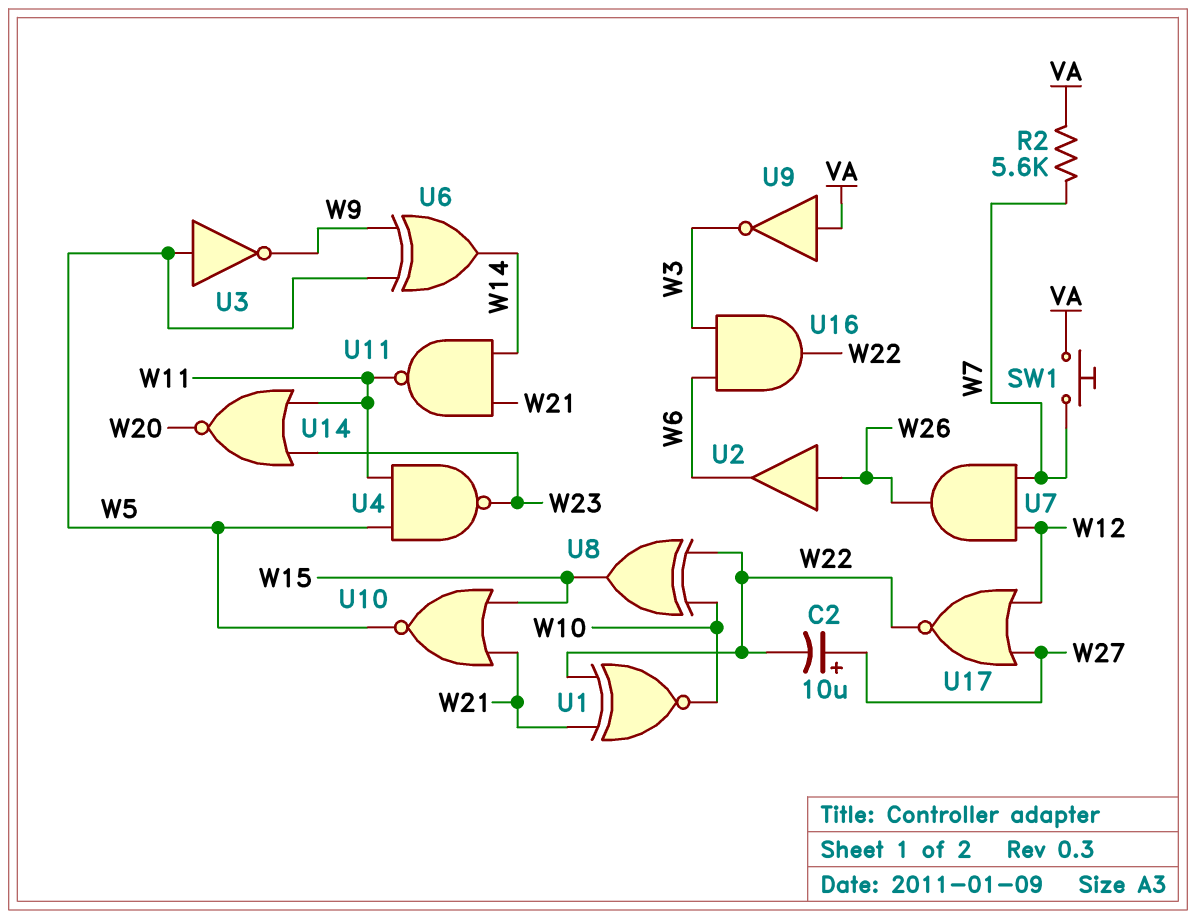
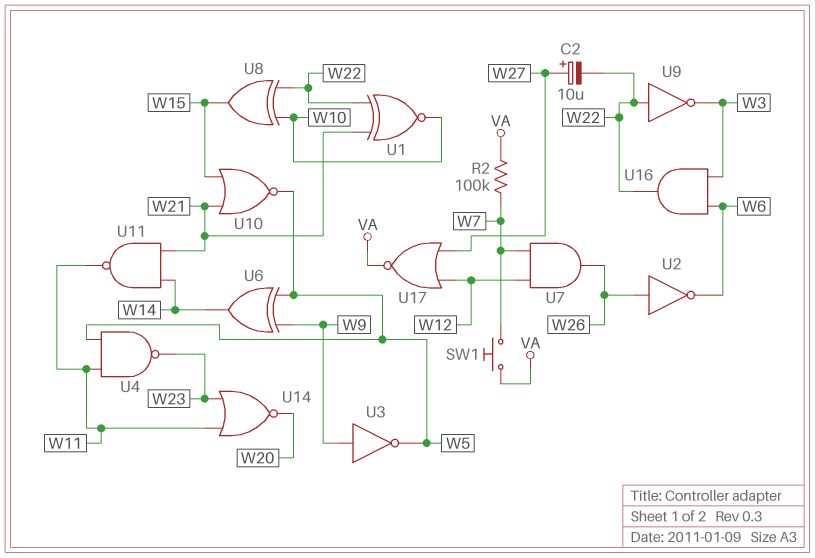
R2: 5.6k (VA, W7) -> 100k (VA, W7)
U2: buffer (in W26, out W6) -> NOT (in W26, out W6)
U3: NOT (in W5, out W9) -> NOT (in W9, out W5)
U9: NOT (in VA, out W3) -> NOT (in W22, out W3)
U17: NOR (in W12, in W27, out W22) -> NOR (in W12, in W27, out VA)

